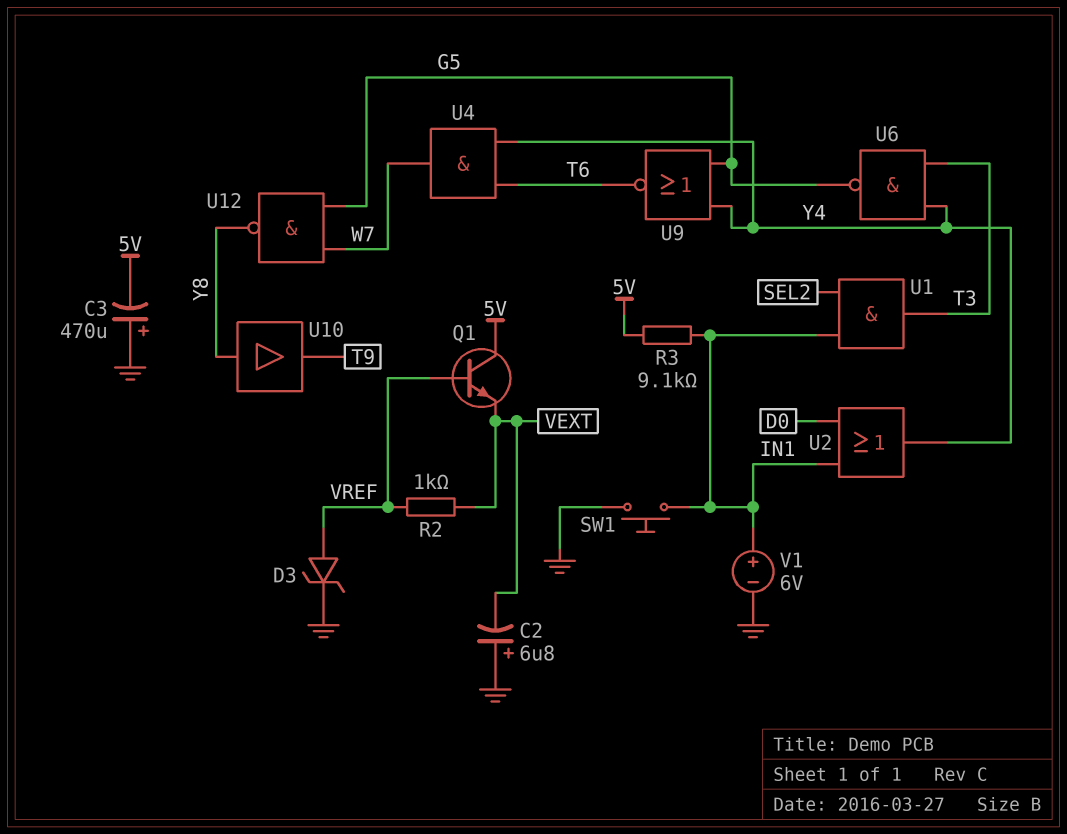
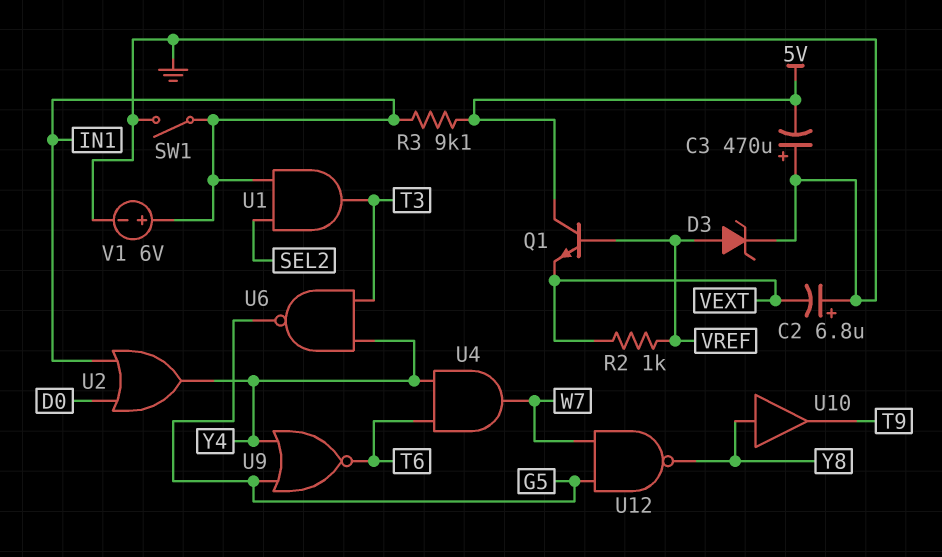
SW1: button (GND, IN1) -> switch (GND, IN1)

